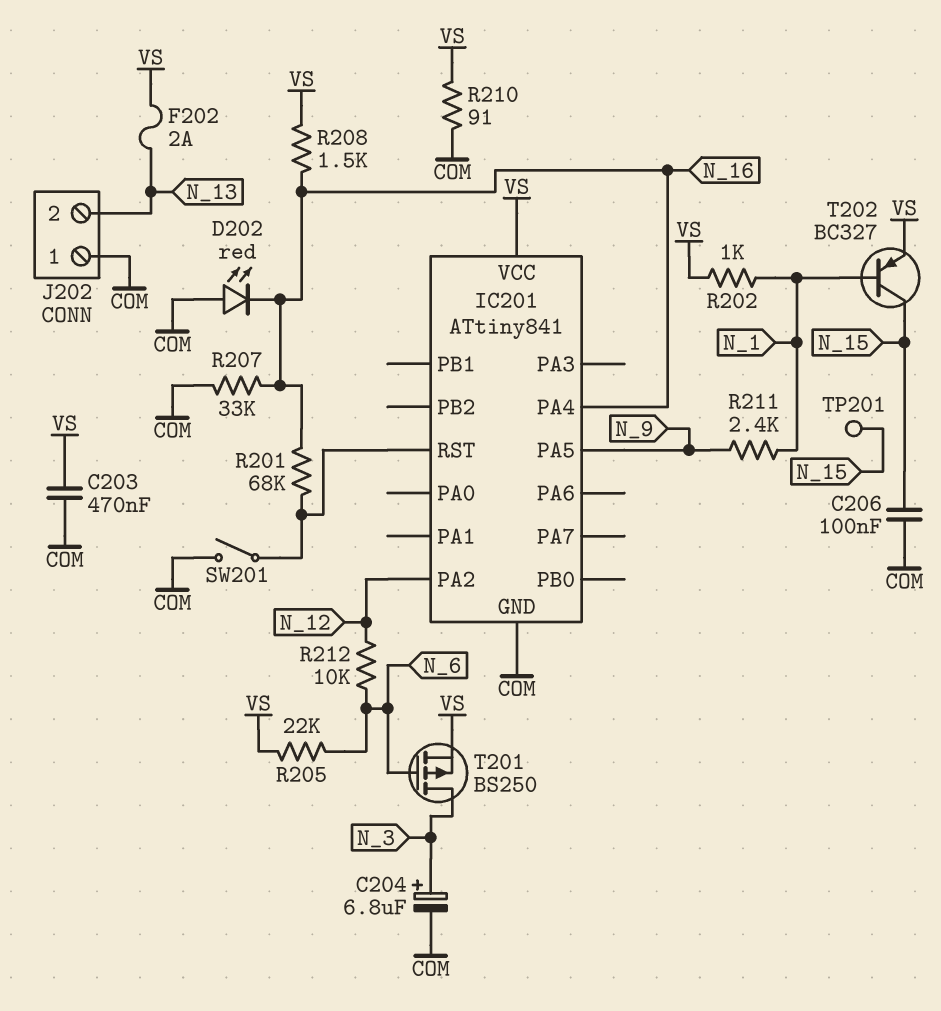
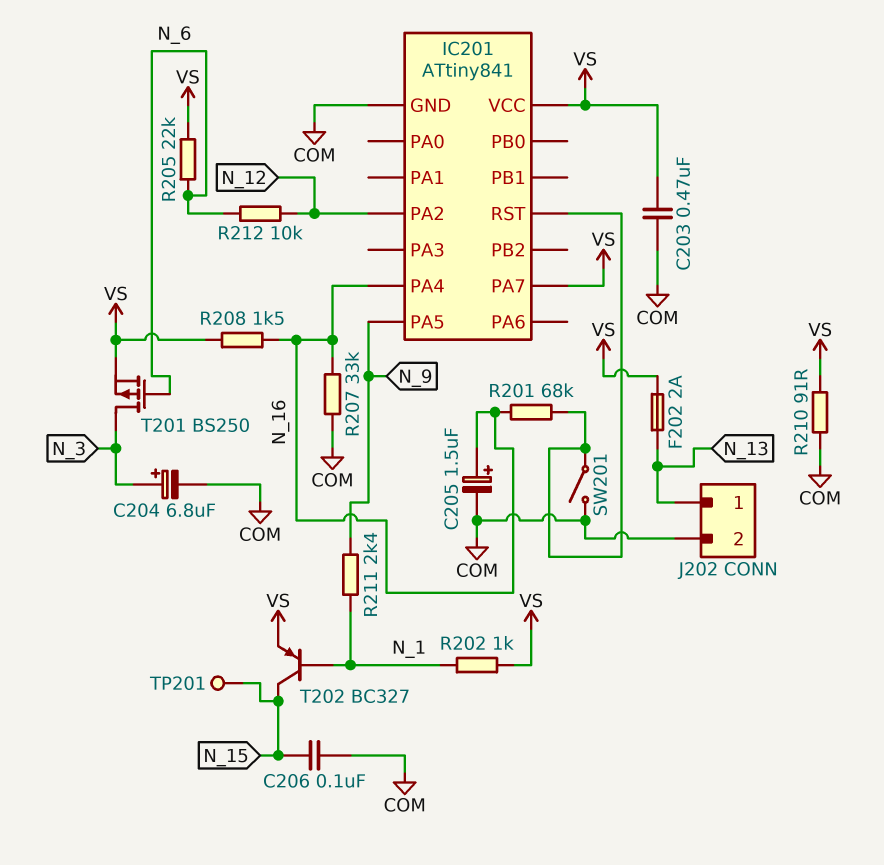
C205: none -> 1.5uF (plus N_16, minus COM)
D202: LED red (A COM, K N_16) -> none
IC201 pin PA7: none -> VS
J202 pin 1: COM -> N_13
J202 pin 2: N_13 -> COM

